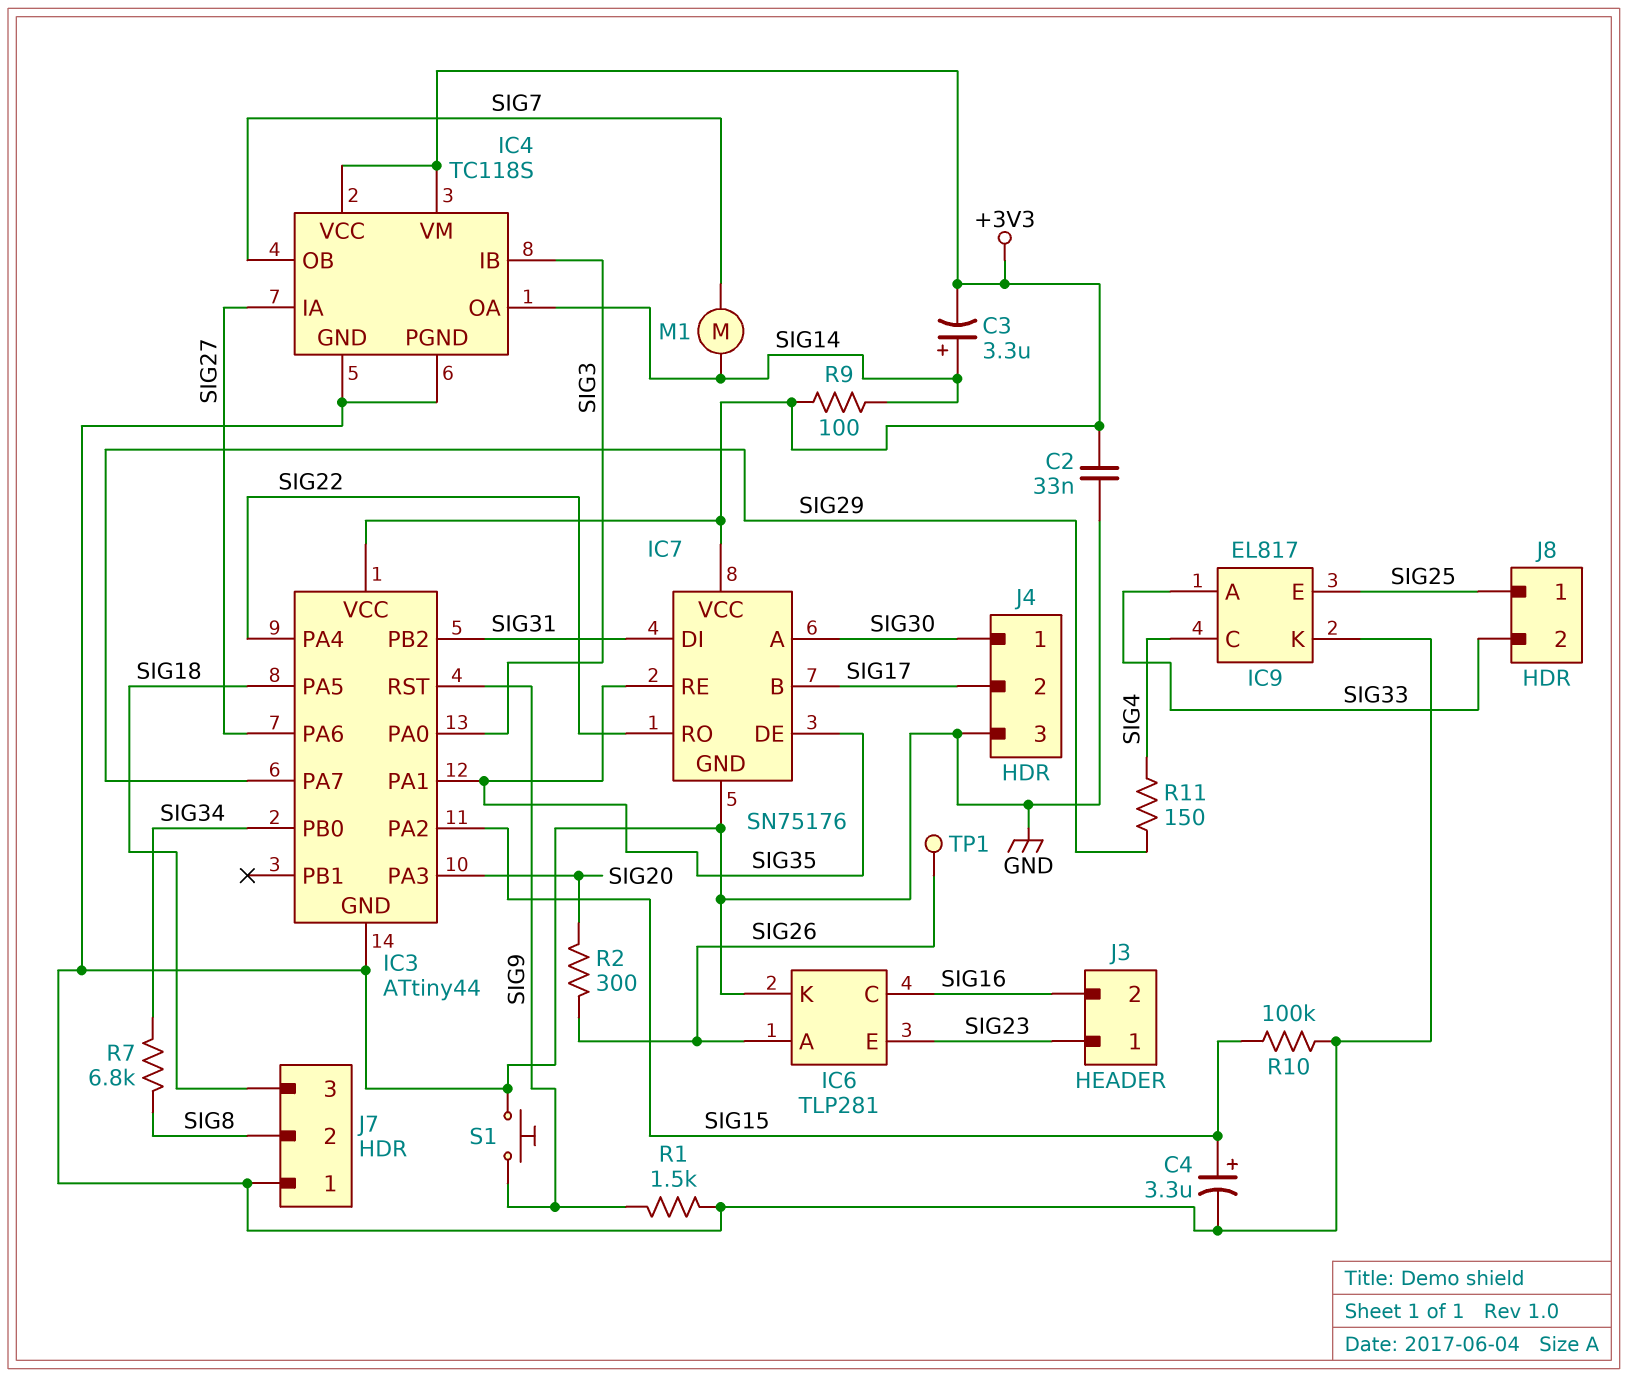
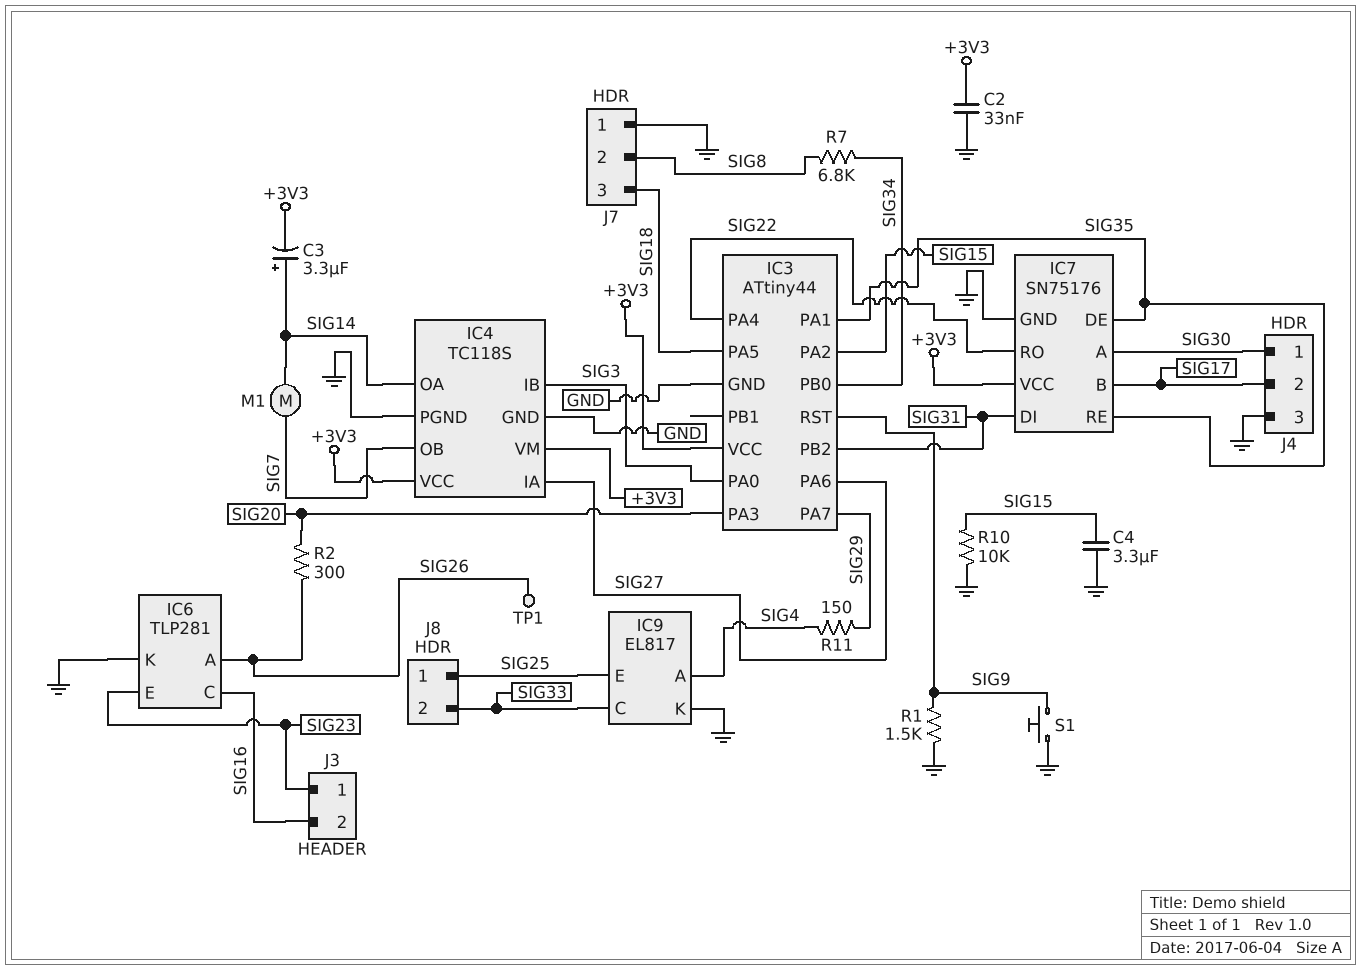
C4: 3.3uF (plus SIG15, minus GND) -> 3.3uF (GND, SIG15)
IC9 pin A: SIG33 -> SIG4
IC9 pin C: SIG4 -> SIG33
R9: 100 (+3V3, SIG14) -> none
R10: 100k (GND, SIG15) -> 10k (GND, SIG15)

